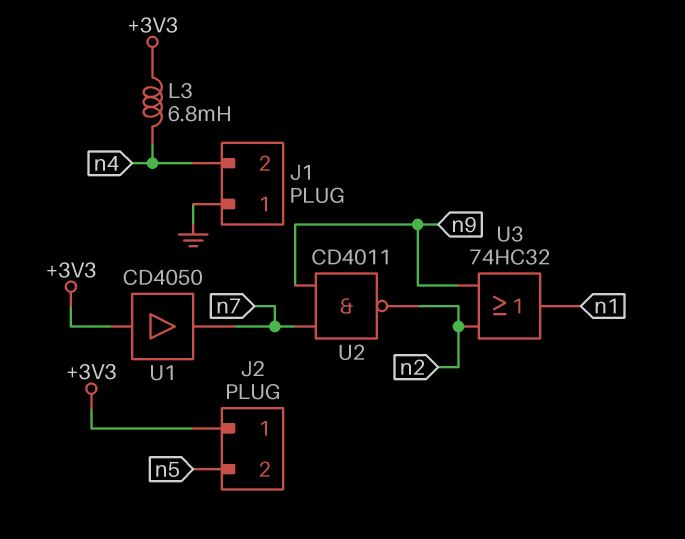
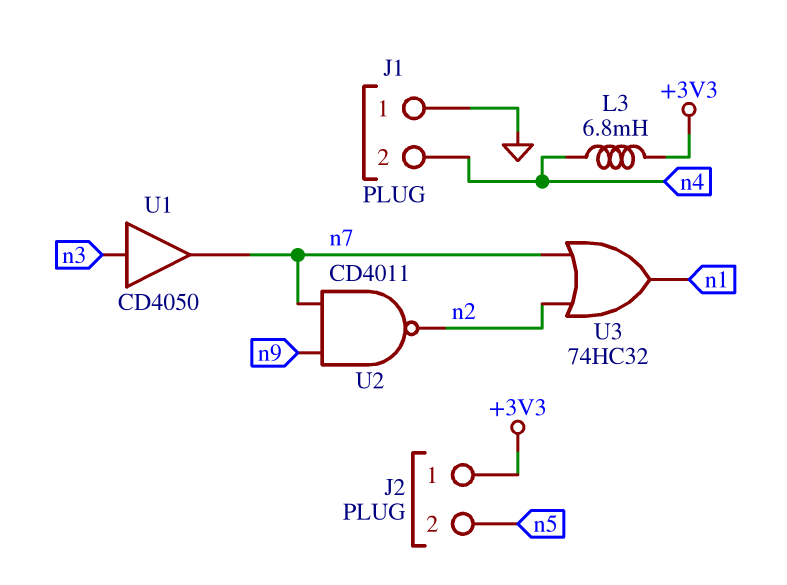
U1: buffer CD4050 (in +3V3, out n7) -> buffer CD4050 (in n3, out n7)
U3: OR 74HC32 (in n2, in n9, out n1) -> OR 74HC32 (in n2, in n7, out n1)

